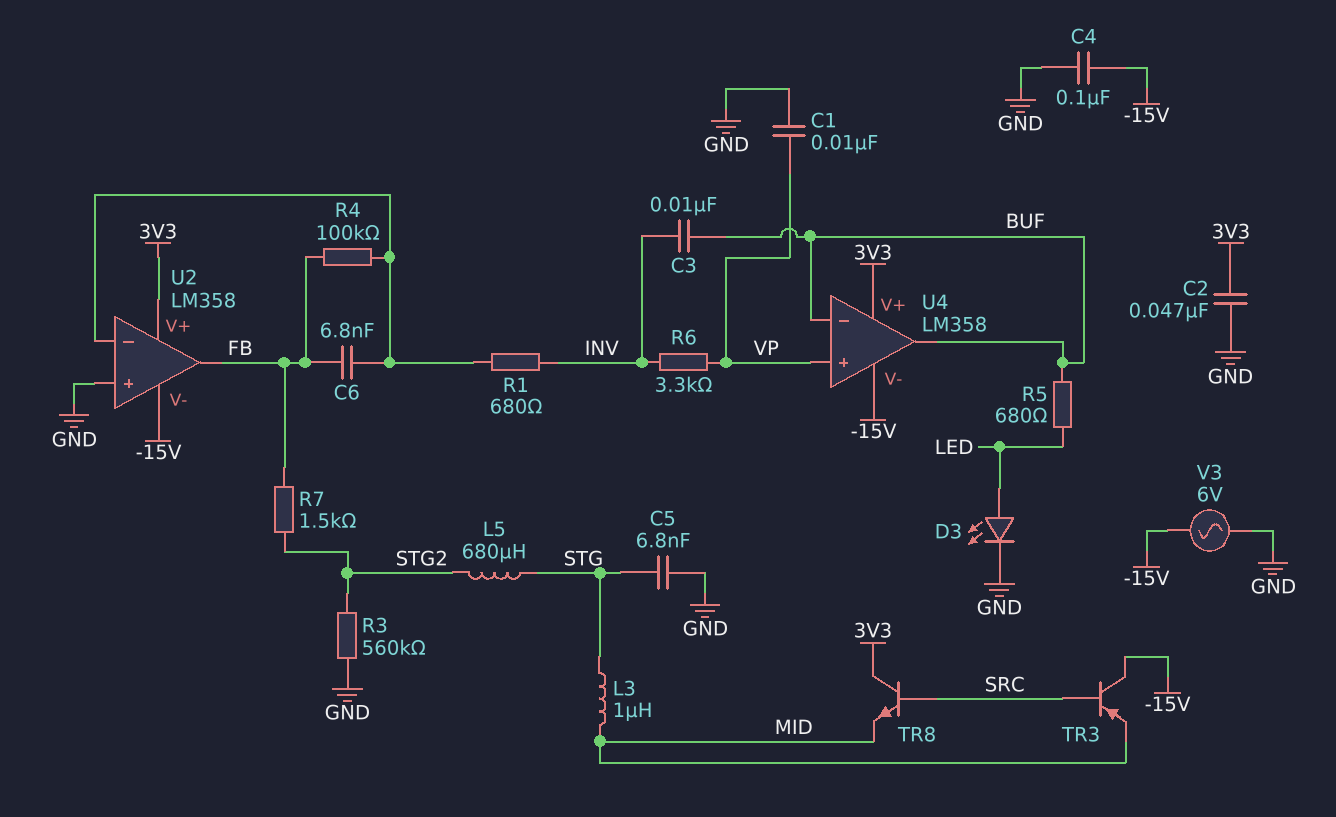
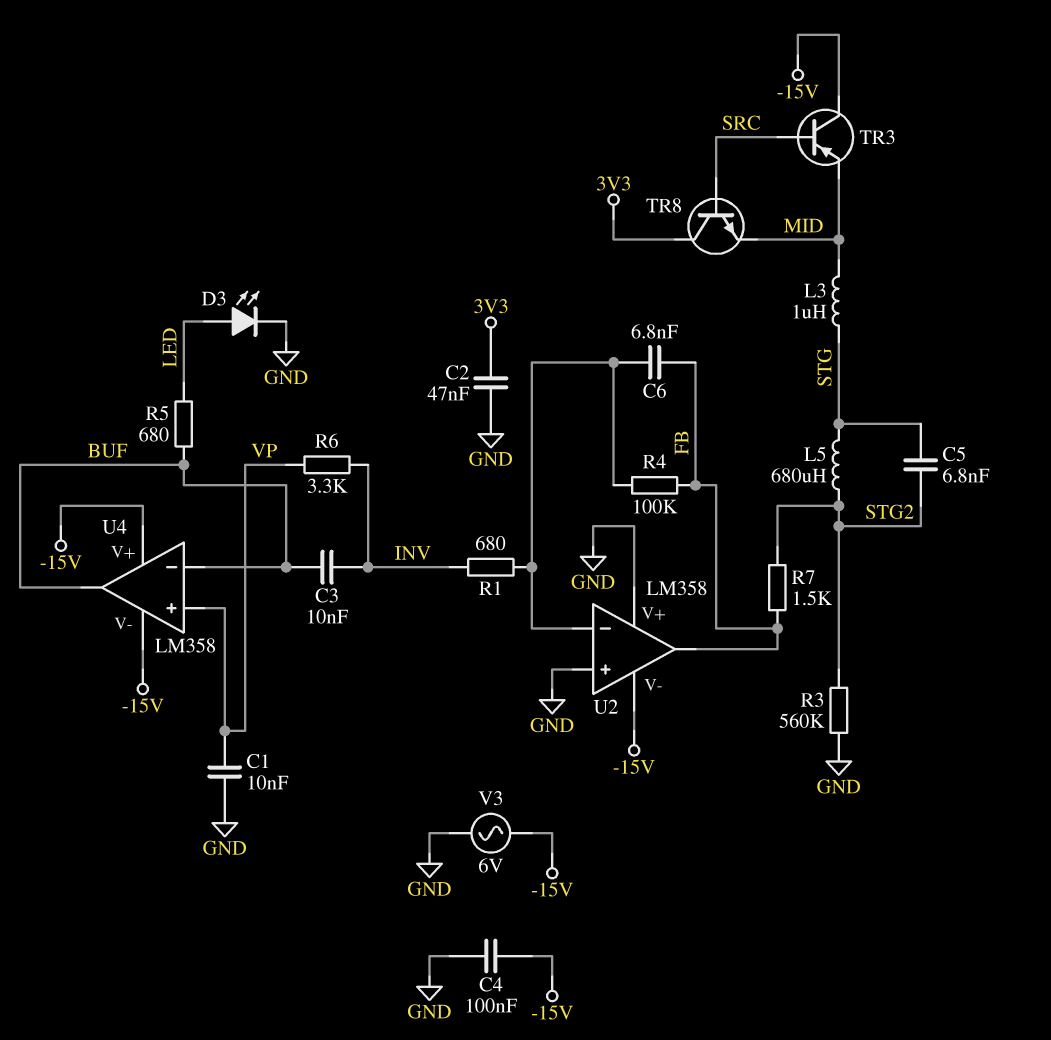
C5: 6.8nF (GND, STG) -> 6.8nF (STG, STG2)
U2 pin V+: 3V3 -> GND
U4 pin V+: 3V3 -> -15V

